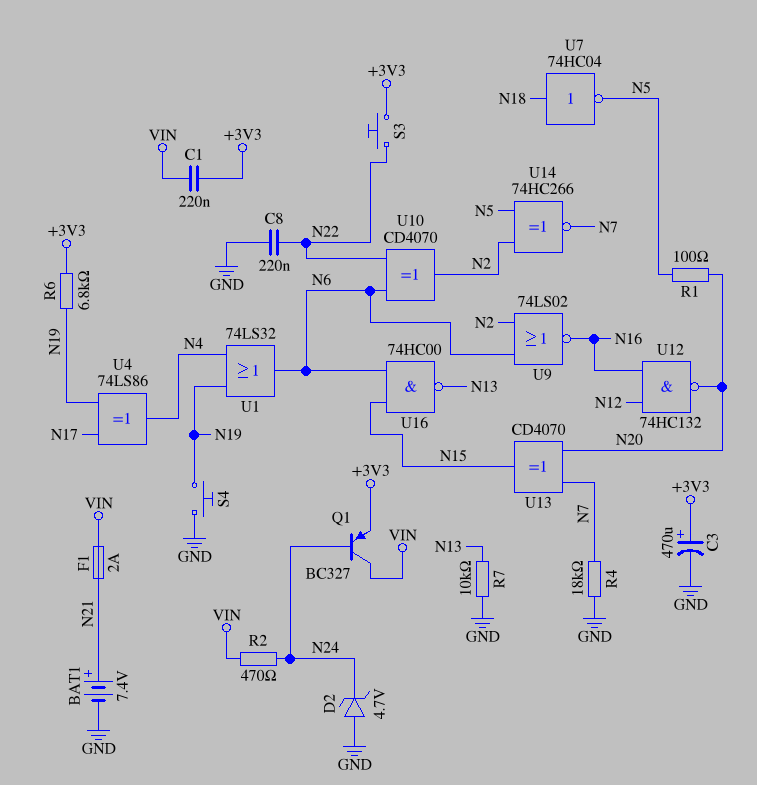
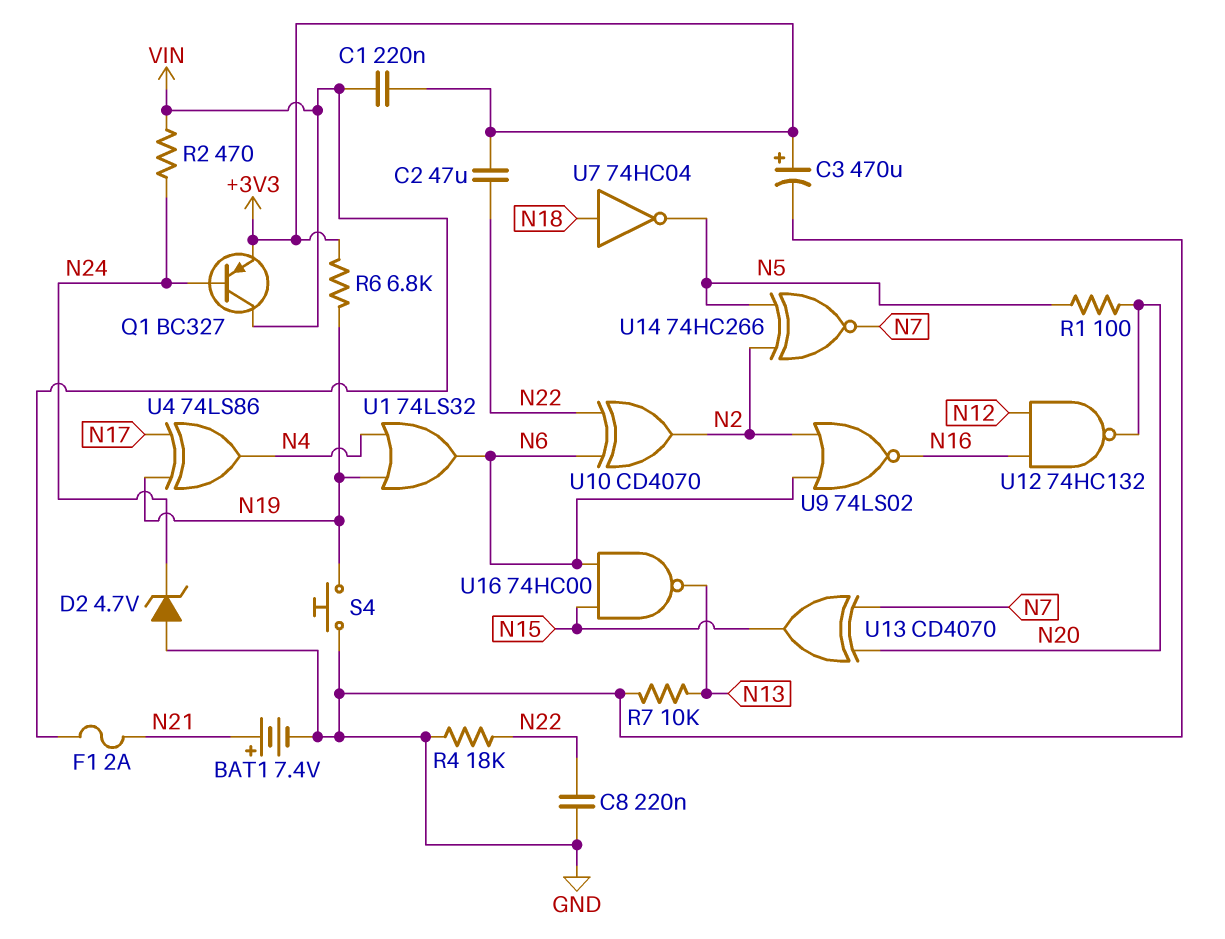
C2: none -> 47uF (+3V3, N22)
R4: 18k (GND, N7) -> 18k (GND, N22)
S3: button (+3V3, N22) -> none

